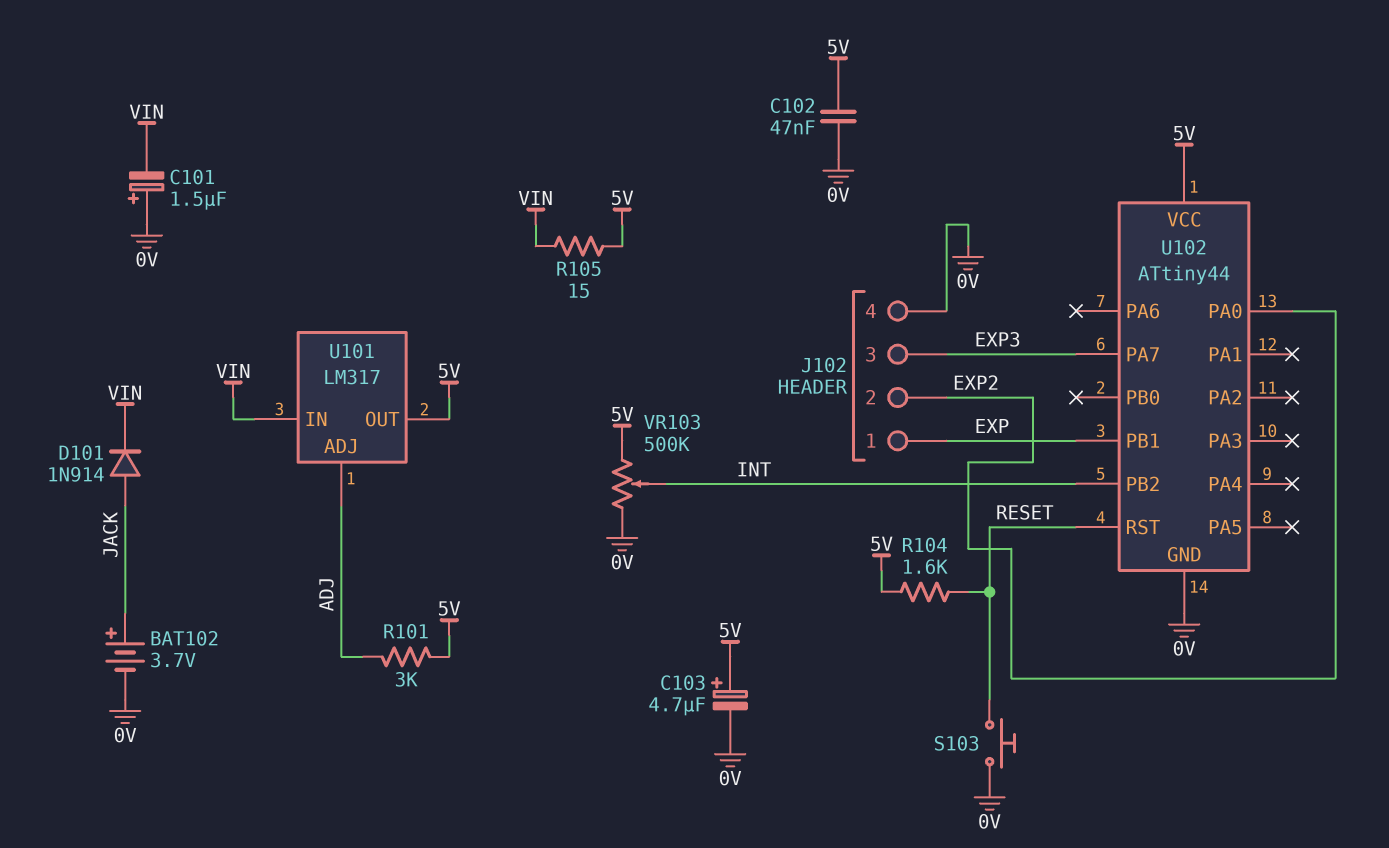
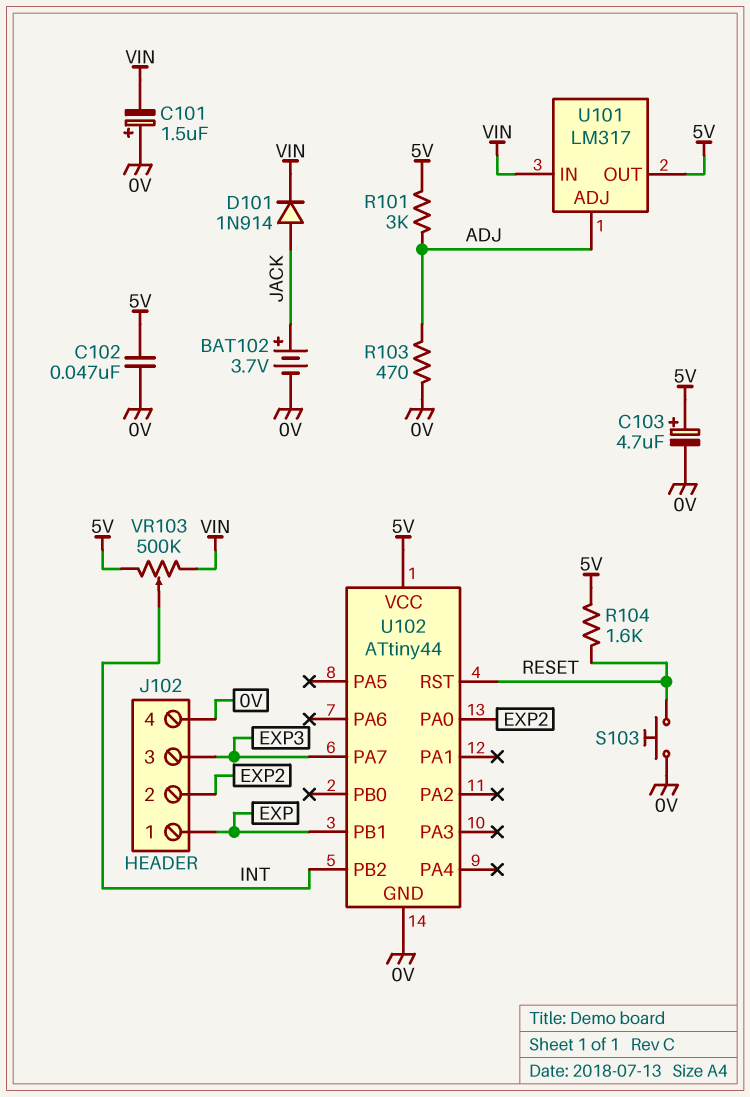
R103: none -> 470 (0V, ADJ)
R105: 15 (5V, VIN) -> none
VR103: 500k (0V, 5V, wiper INT) -> 500k (5V, VIN, wiper INT)

